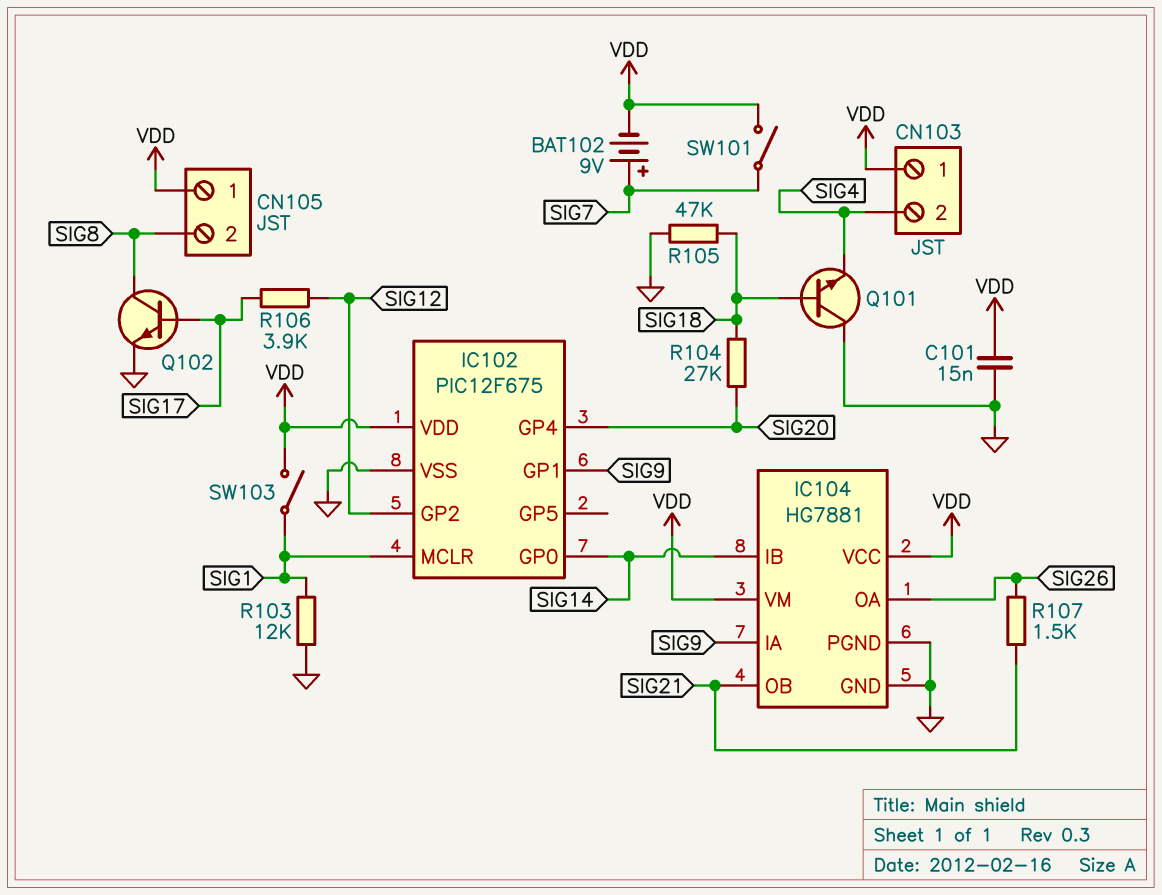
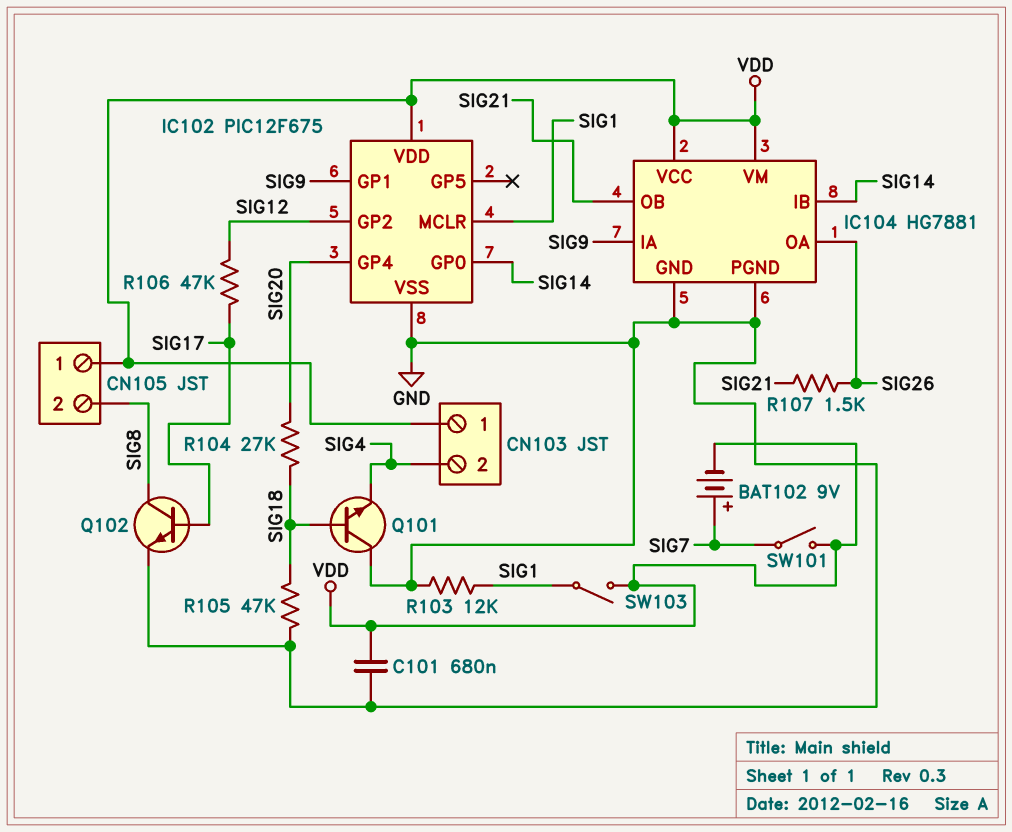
C101: 15nF (GND, VDD) -> 680nF (GND, VDD)
R106: 3.9k (SIG12, SIG17) -> 47k (SIG12, SIG17)

